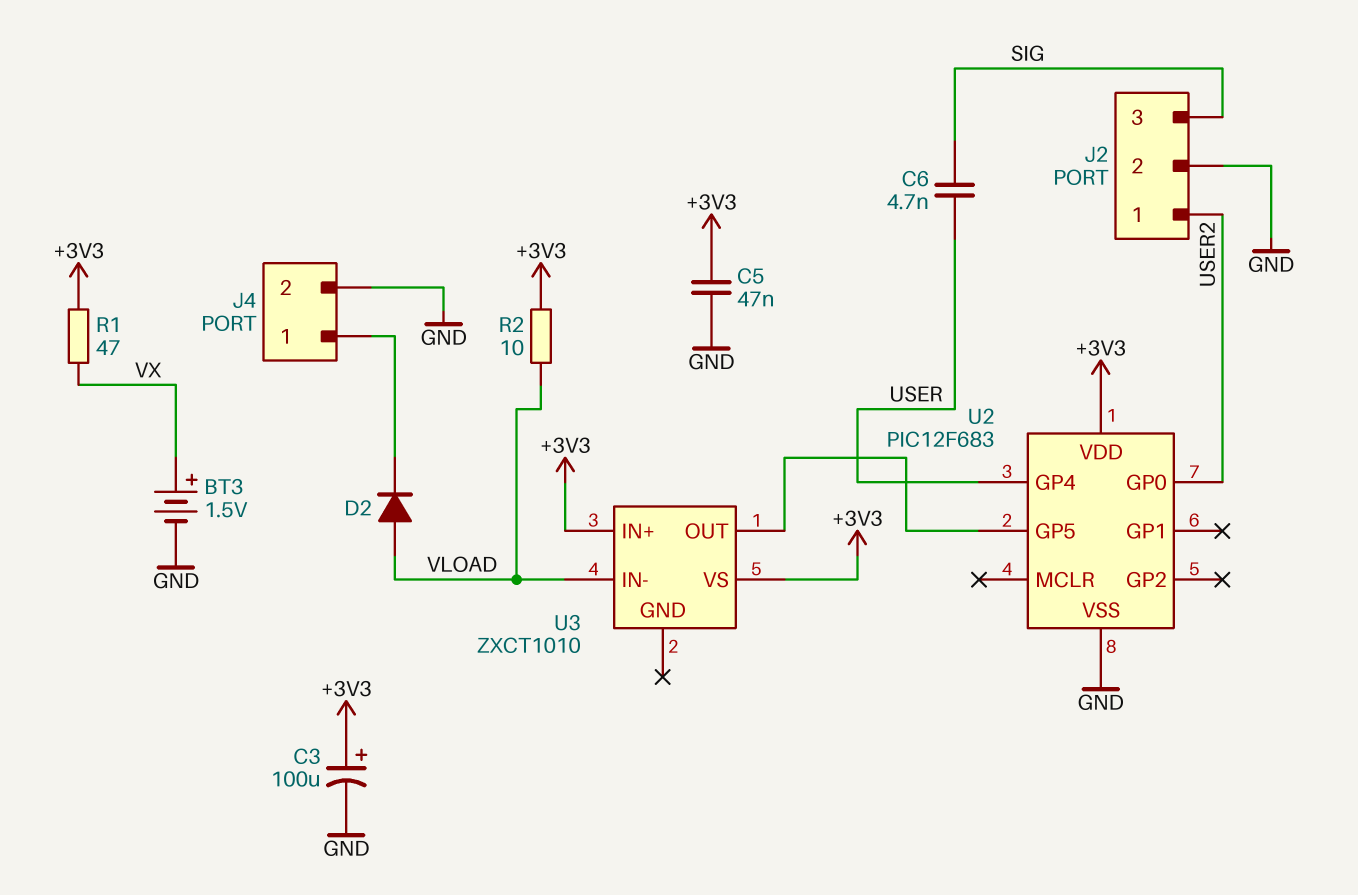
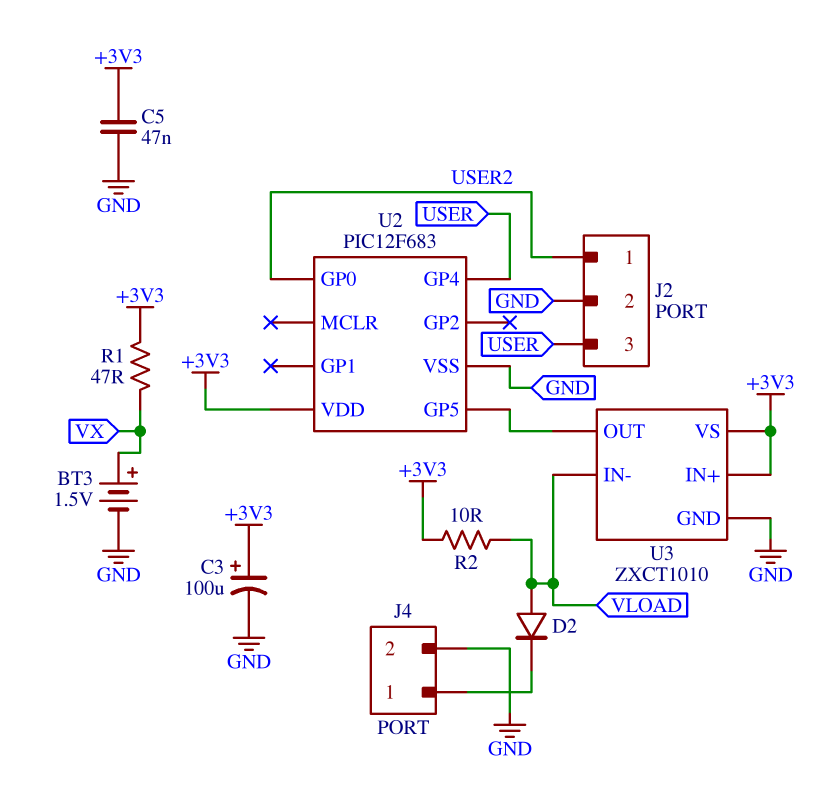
C6: 4.7nF (SIG, USER) -> none
J2 pin 3: SIG -> USER
U3 pin GND: none -> GND

